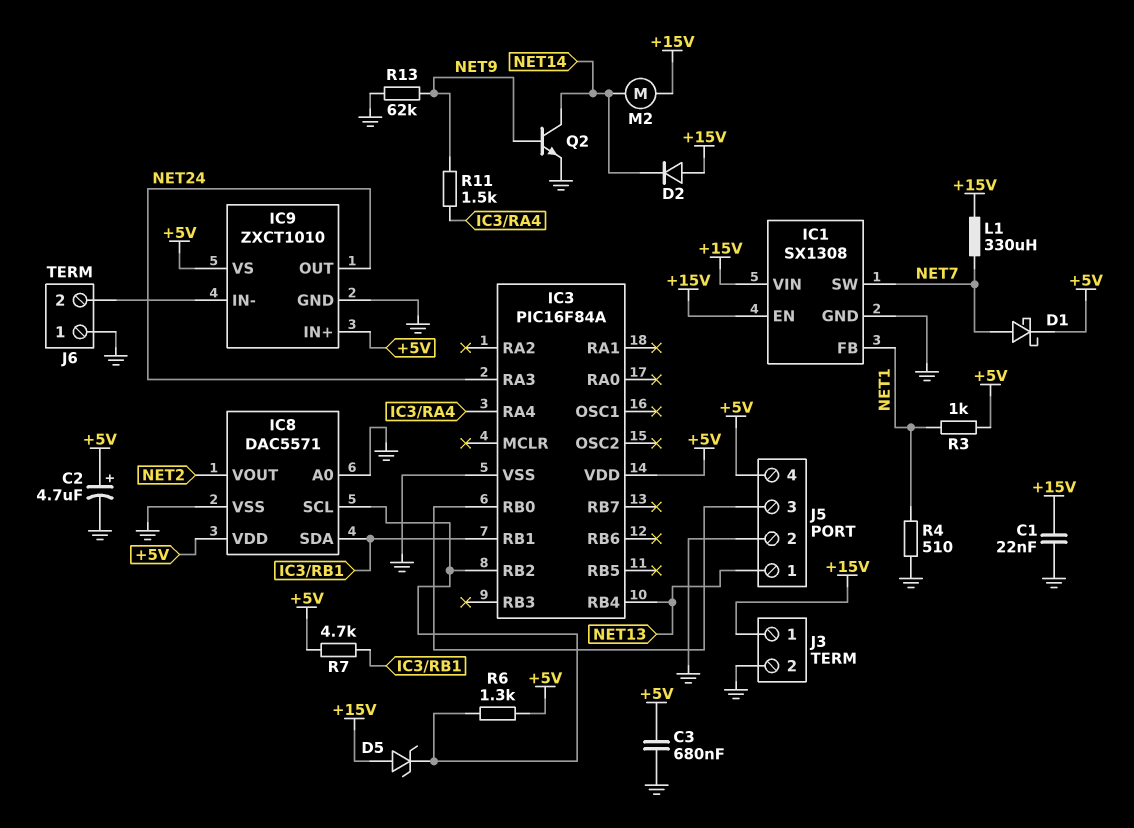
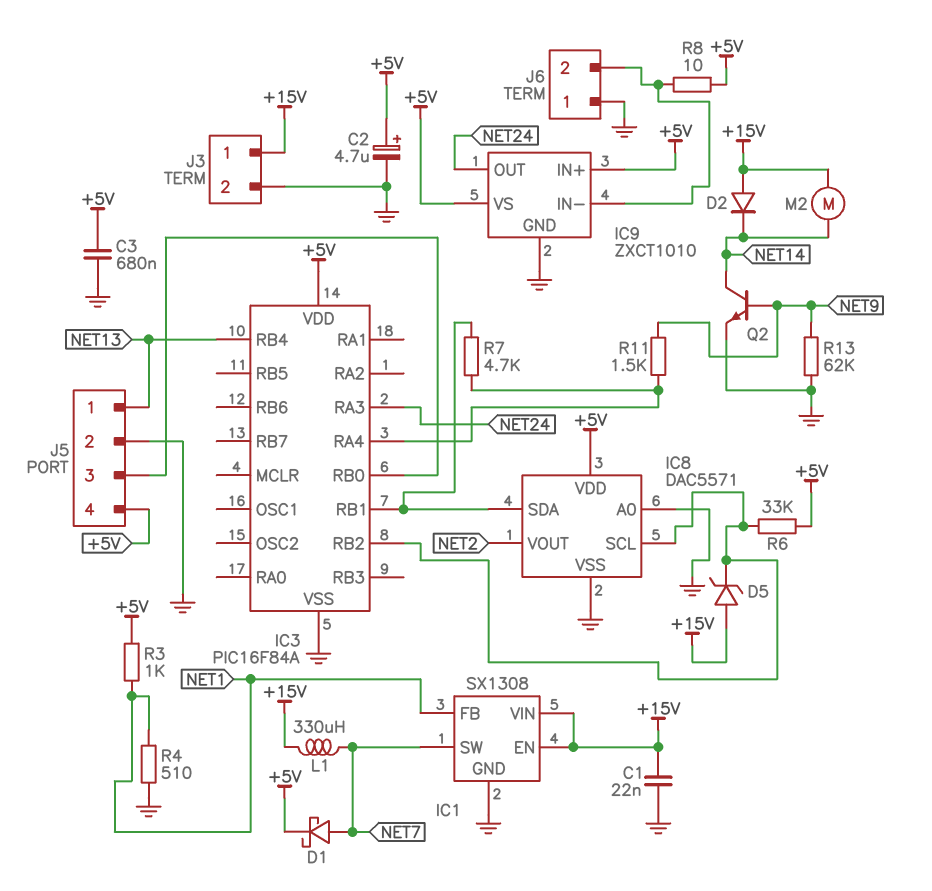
R6: 1.3k (+5V, IC3/RB2) -> 33k (+5V, IC3/RB2)
R7: 4.7k (+5V, IC3/RB1) -> 4.7k (IC3/RA4, IC3/RB1)
R8: none -> 10 (+5V, IC9/IN-)

